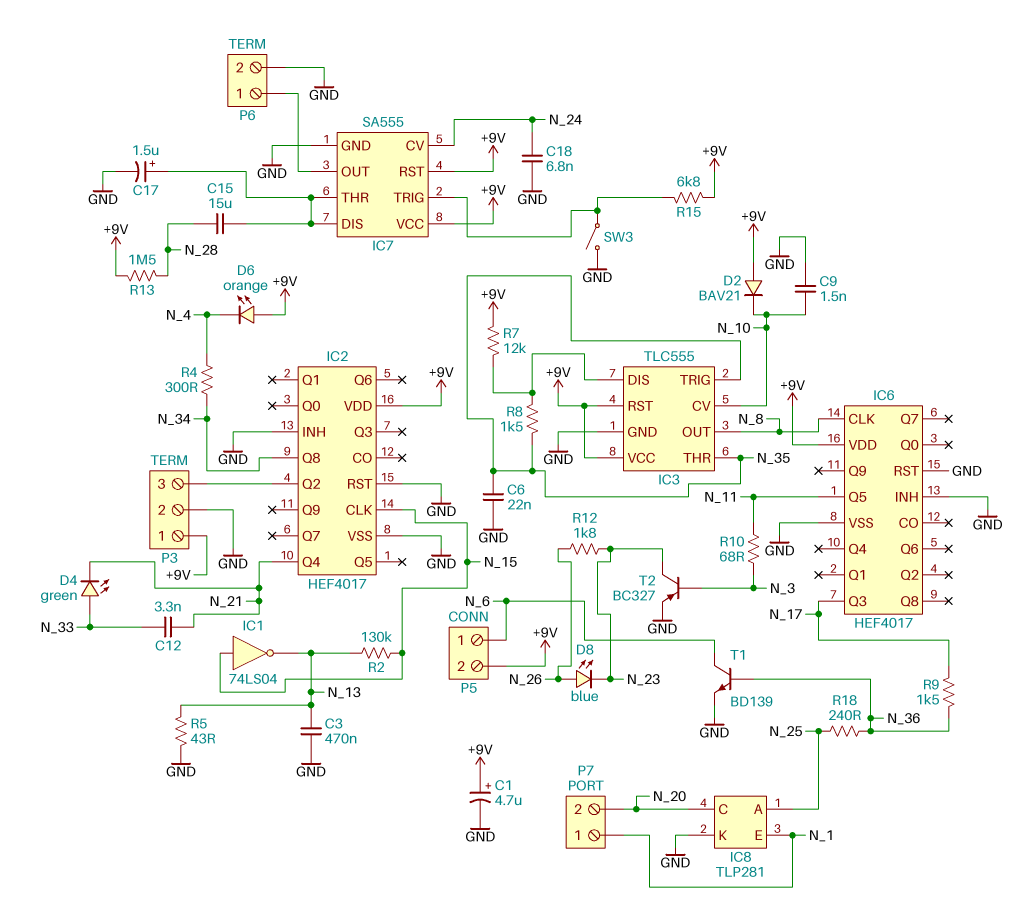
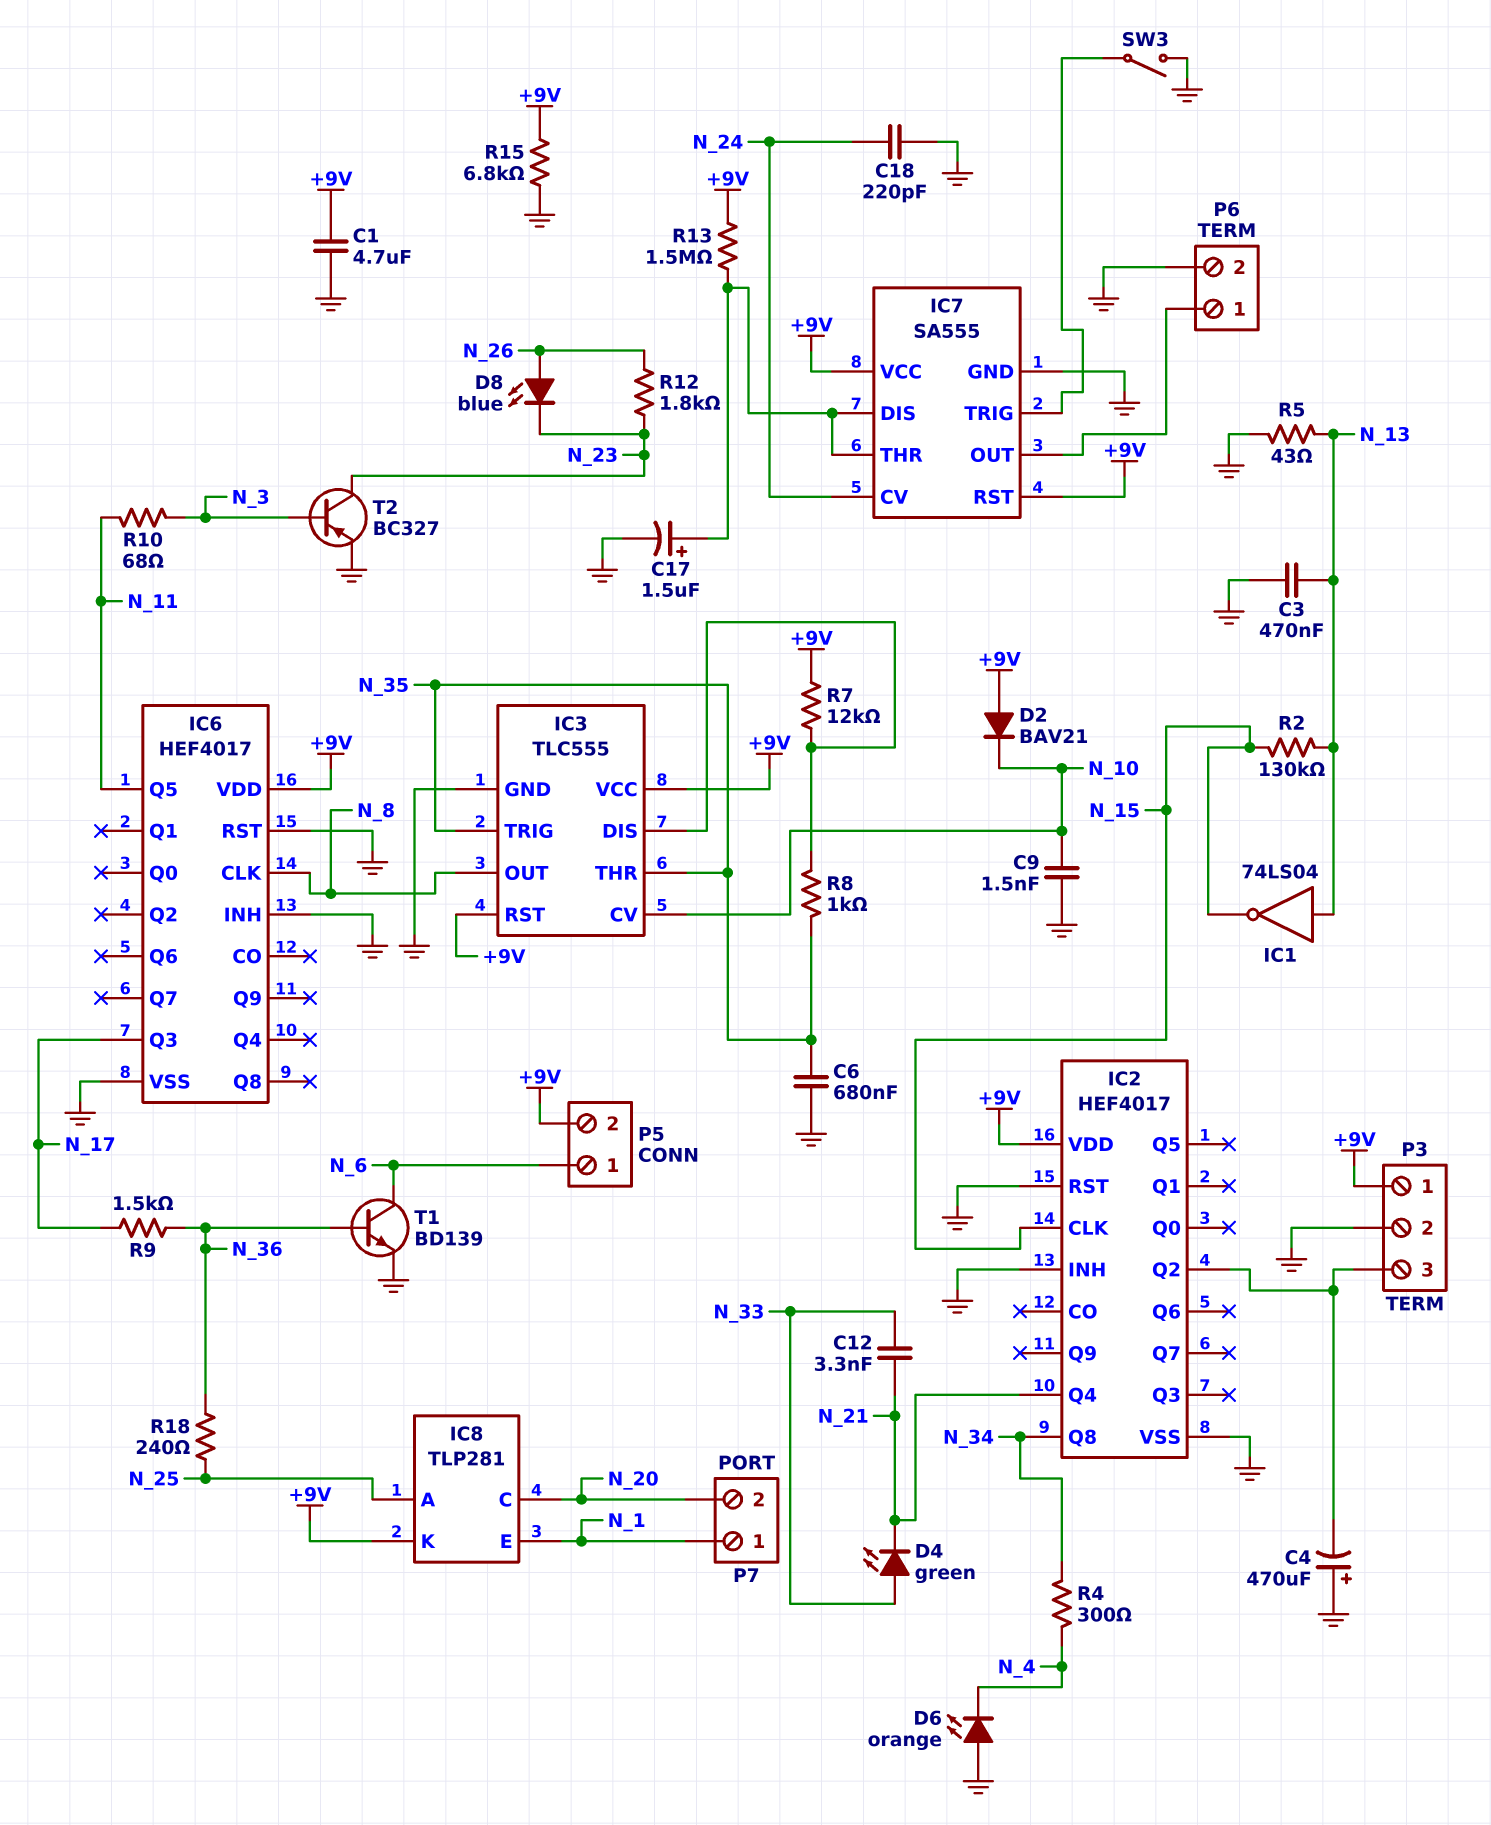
C1: 4.7uF (plus +9V, minus GND) -> 4.7uF (+9V, GND)
C4: none -> 470uF (plus GND, minus IC2/Q2)
C6: 22nF (GND, N_35) -> 680nF (GND, N_35)
C15: 15uF (IC7/DIS, N_28) -> none
C18: 6.8nF (GND, N_24) -> 220pF (GND, N_24)
D6: LED orange (A +9V, K N_4) -> LED orange (A GND, K N_4)
IC1: NOT 74LS04 (in N_15, out N_13) -> NOT 74LS04 (in N_13, out N_15)
IC8 pin K: GND -> +9V
R8: 1.5k (IC3/DIS, N_35) -> 1k (IC3/DIS, N_35)
R13: 1.5M (+9V, N_28) -> 1.5M (+9V, IC7/DIS)
R15: 6.8k (+9V, IC7/TRIG) -> 6.8k (+9V, GND)

